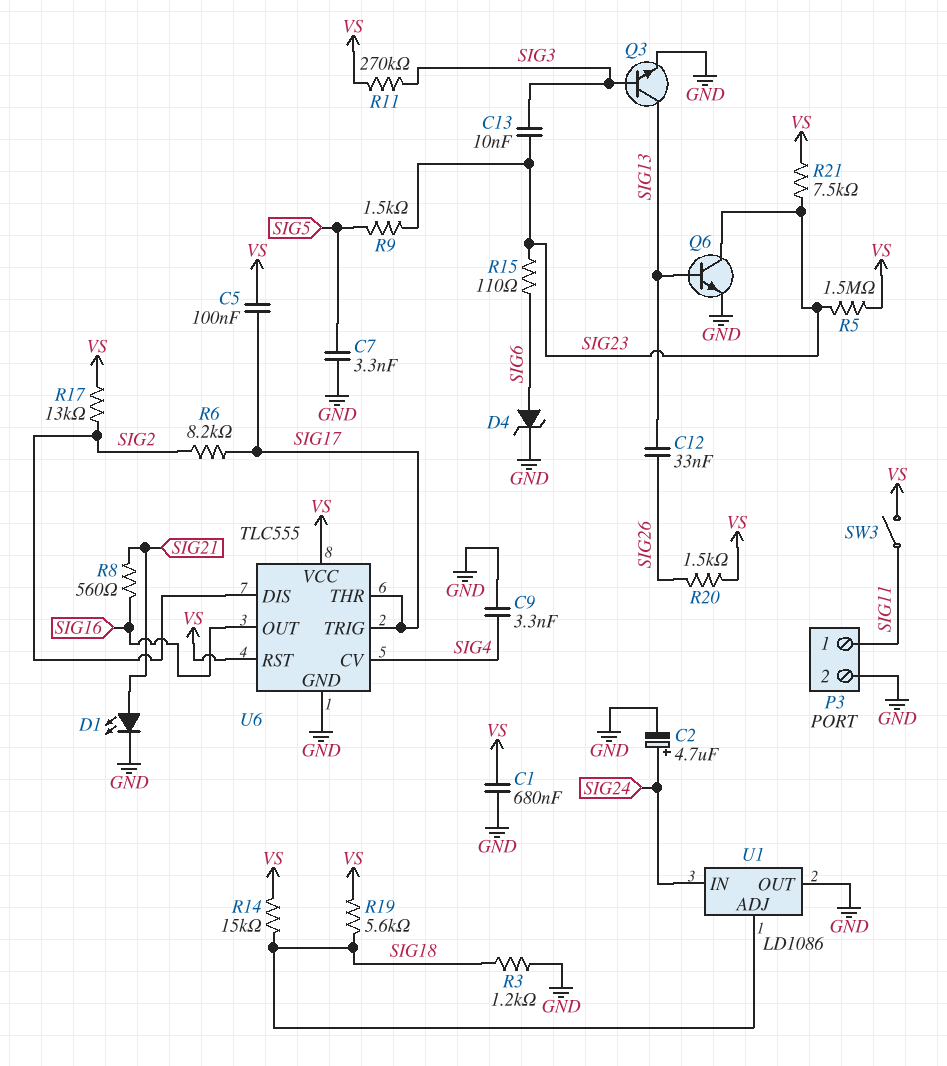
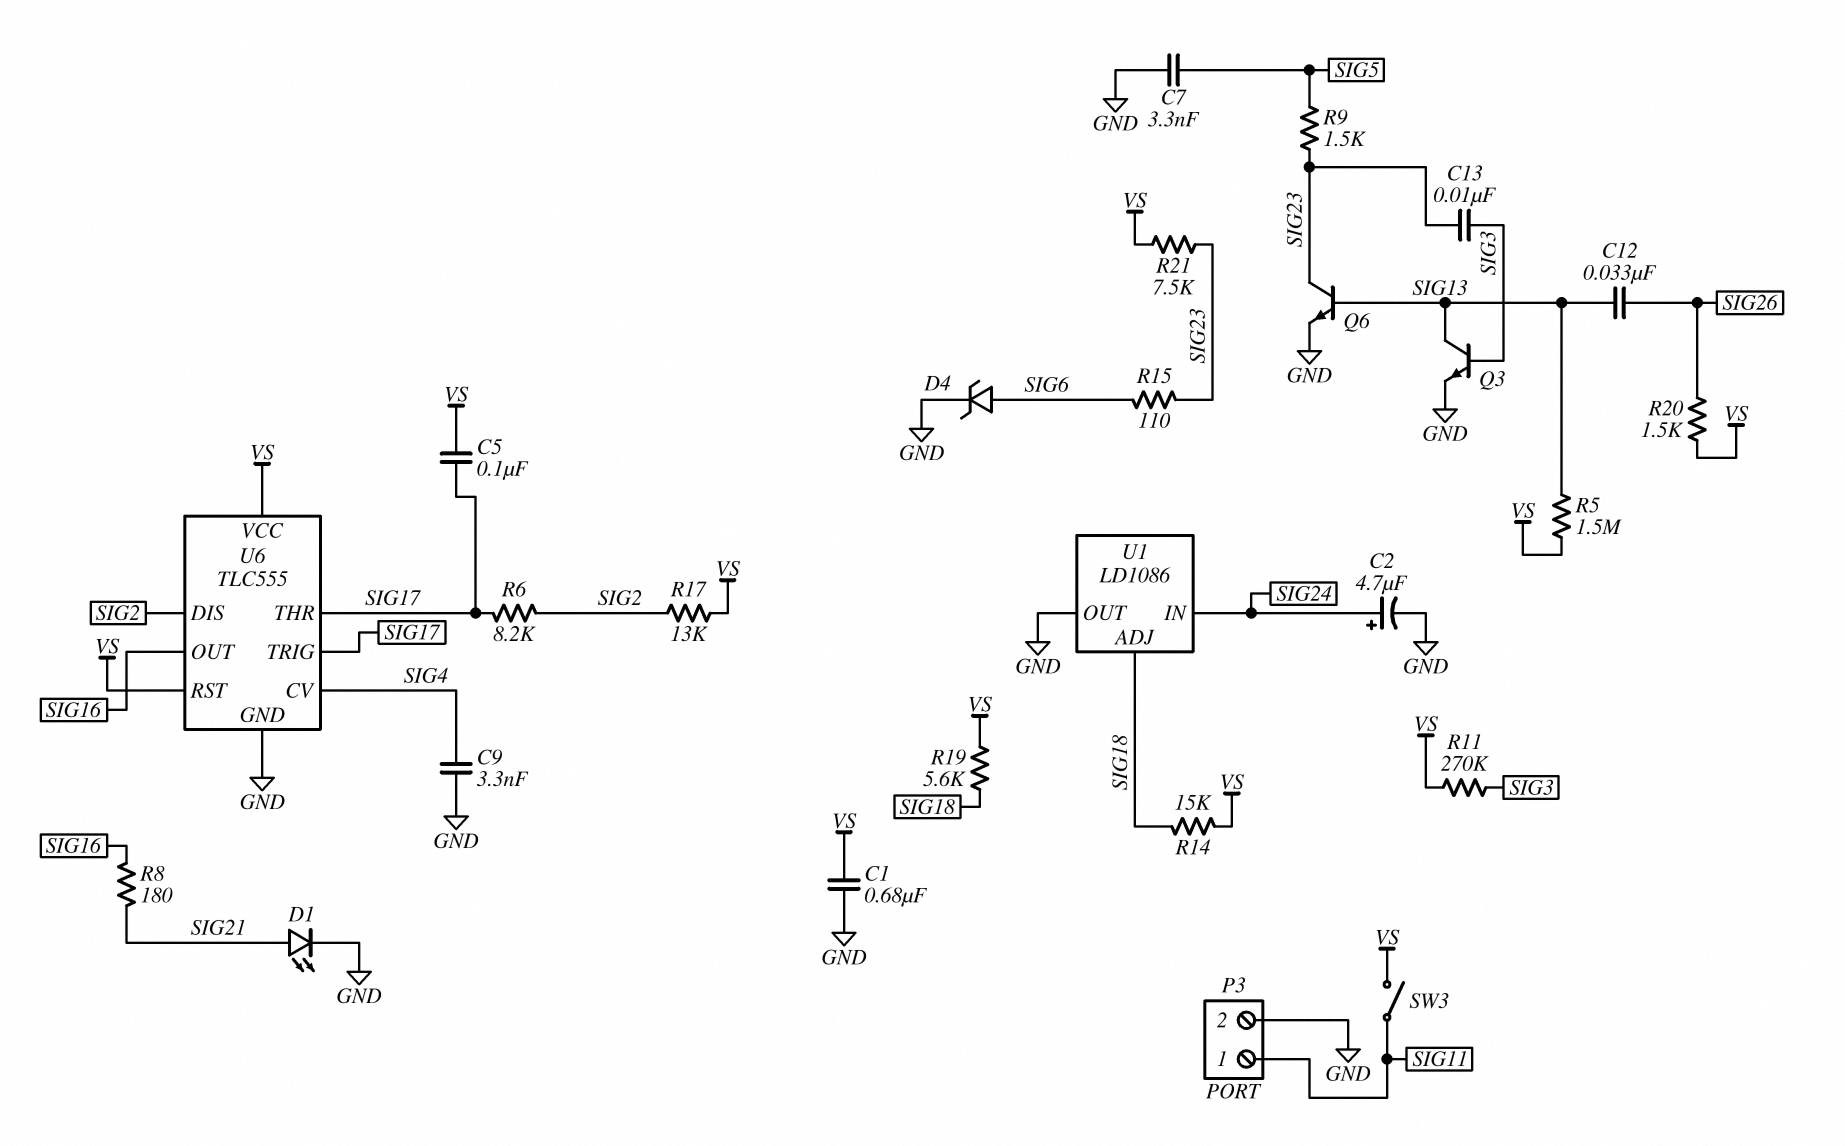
R3: 1.2k (GND, SIG18) -> none
R5: 1.5M (SIG23, VS) -> 1.5M (SIG13, VS)
R8: 560 (SIG16, SIG21) -> 180 (SIG16, SIG21)

